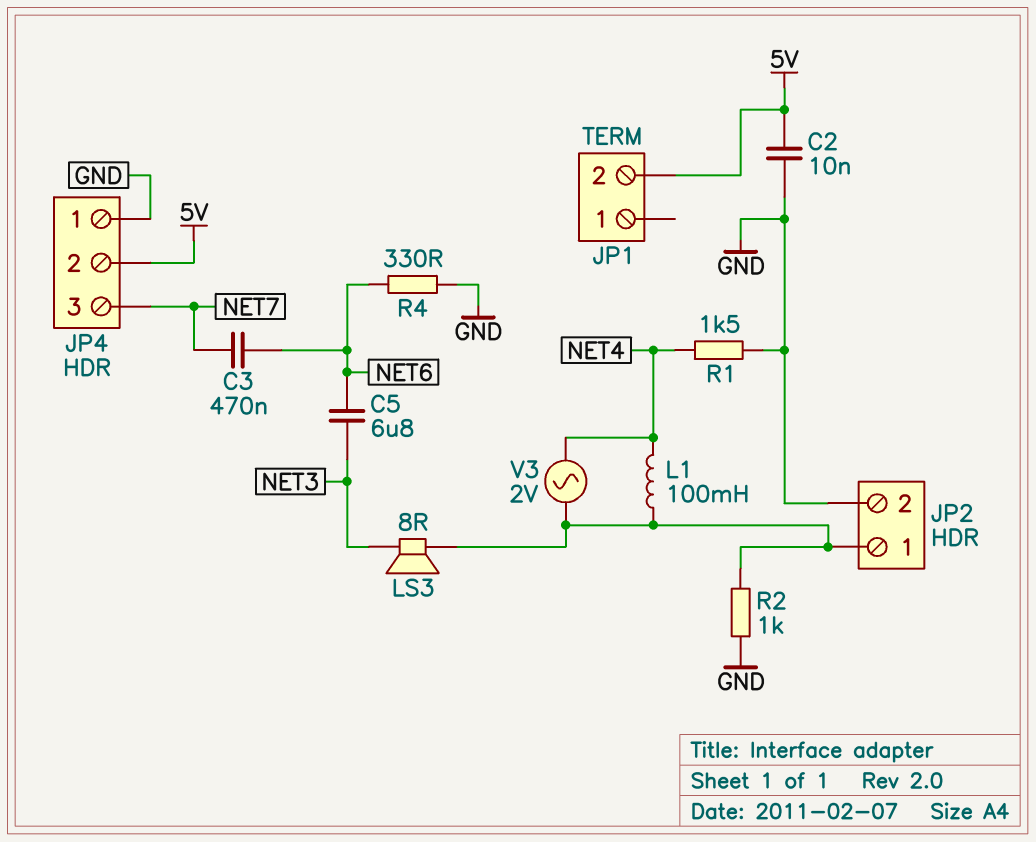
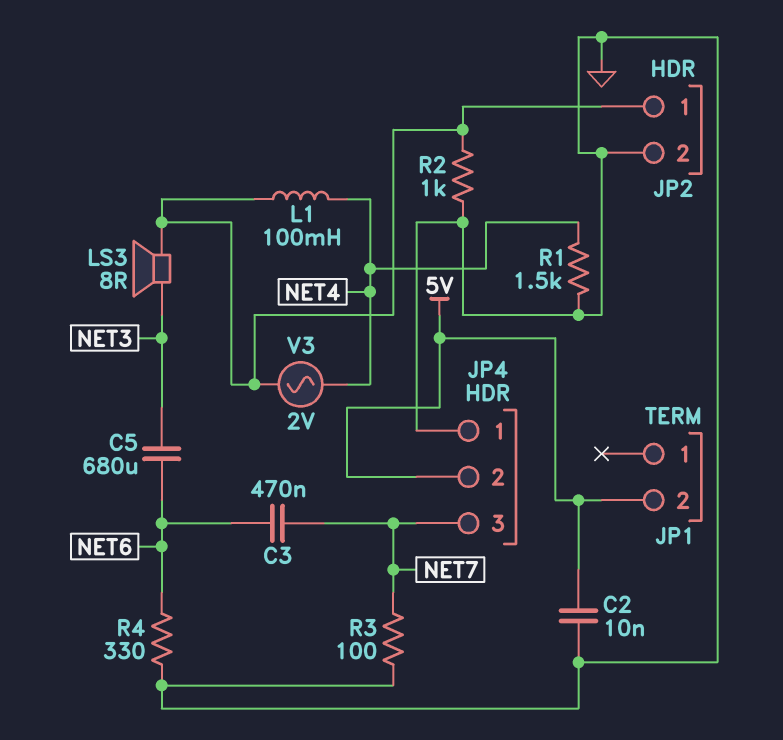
C5: 6.8uF (NET3, NET6) -> 680uF (NET3, NET6)
R3: none -> 100 (GND, NET7)

